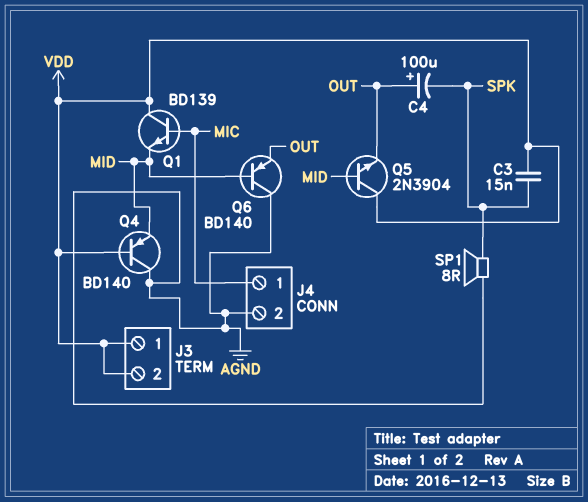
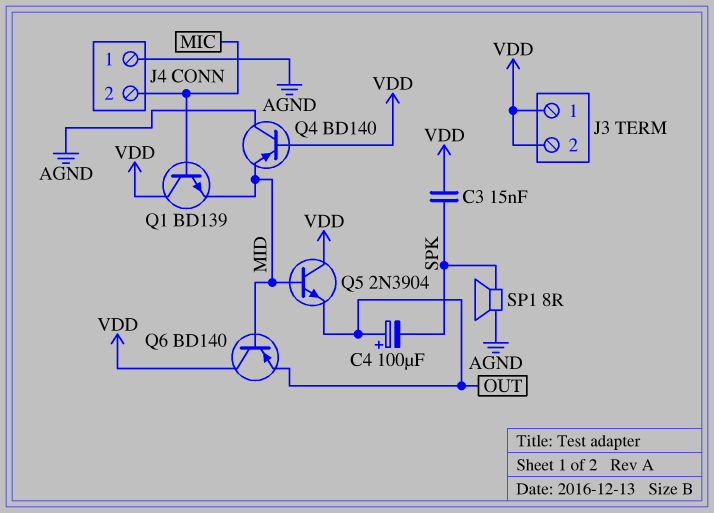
J4 pin 1: MIC -> AGND
J4 pin 2: AGND -> MIC
Q6: PNP BD140 (B MID, C AGND, E OUT) -> PNP BD140 (B MID, C VDD, E OUT)

